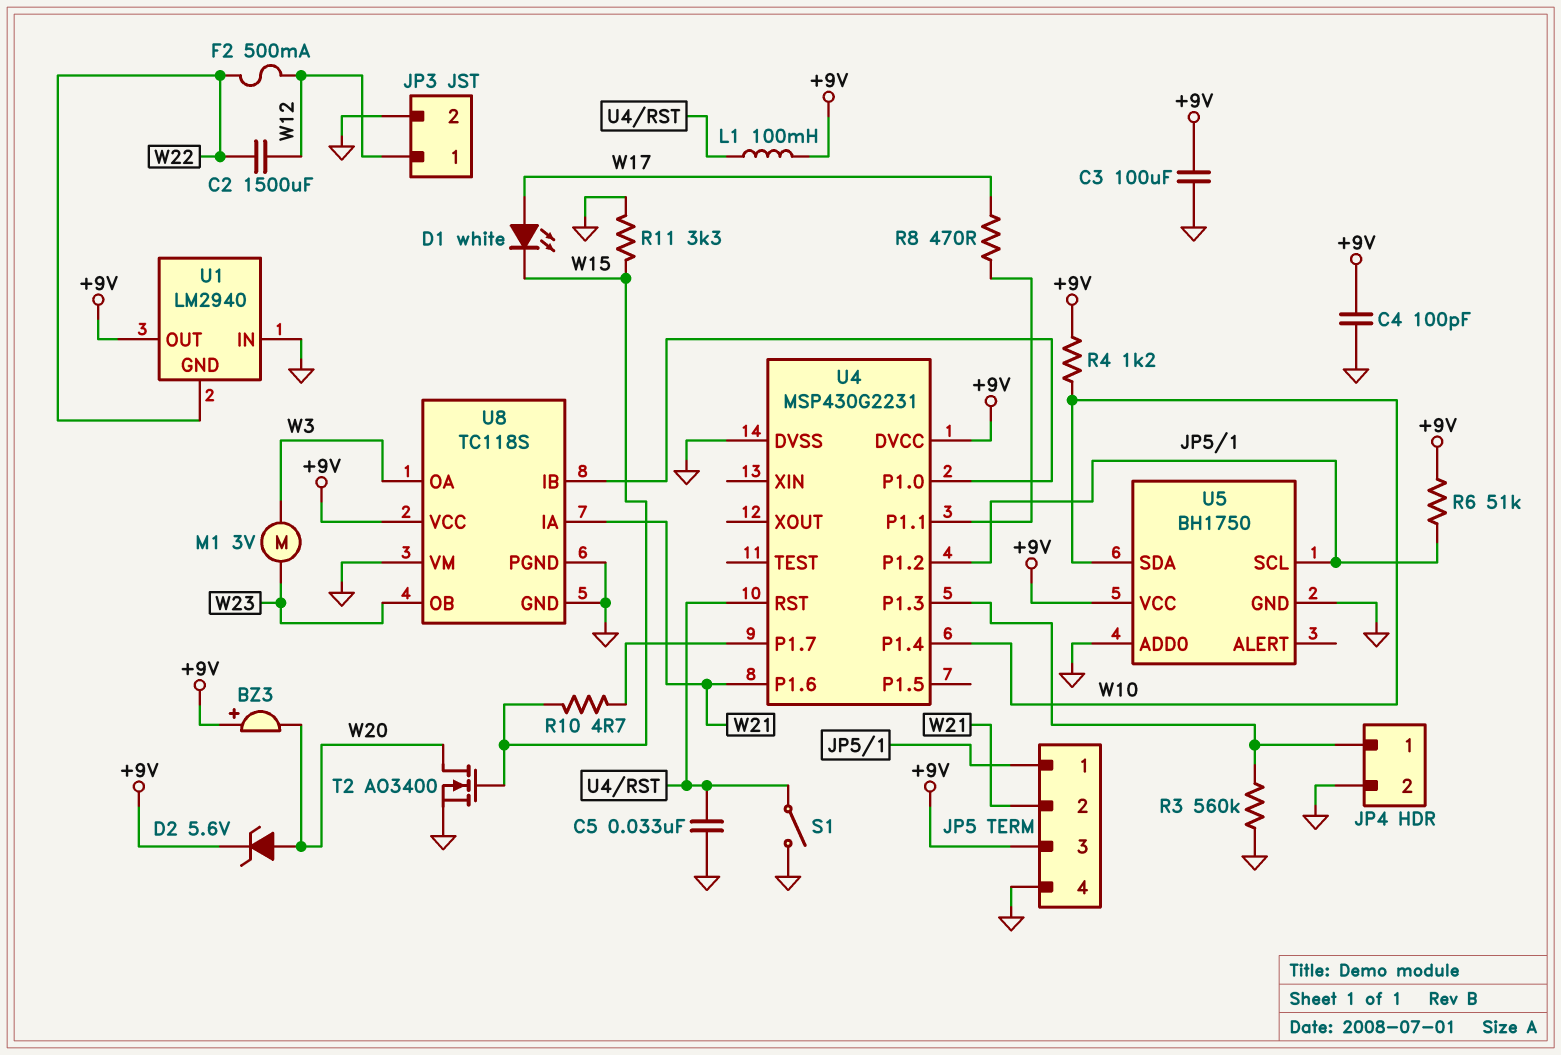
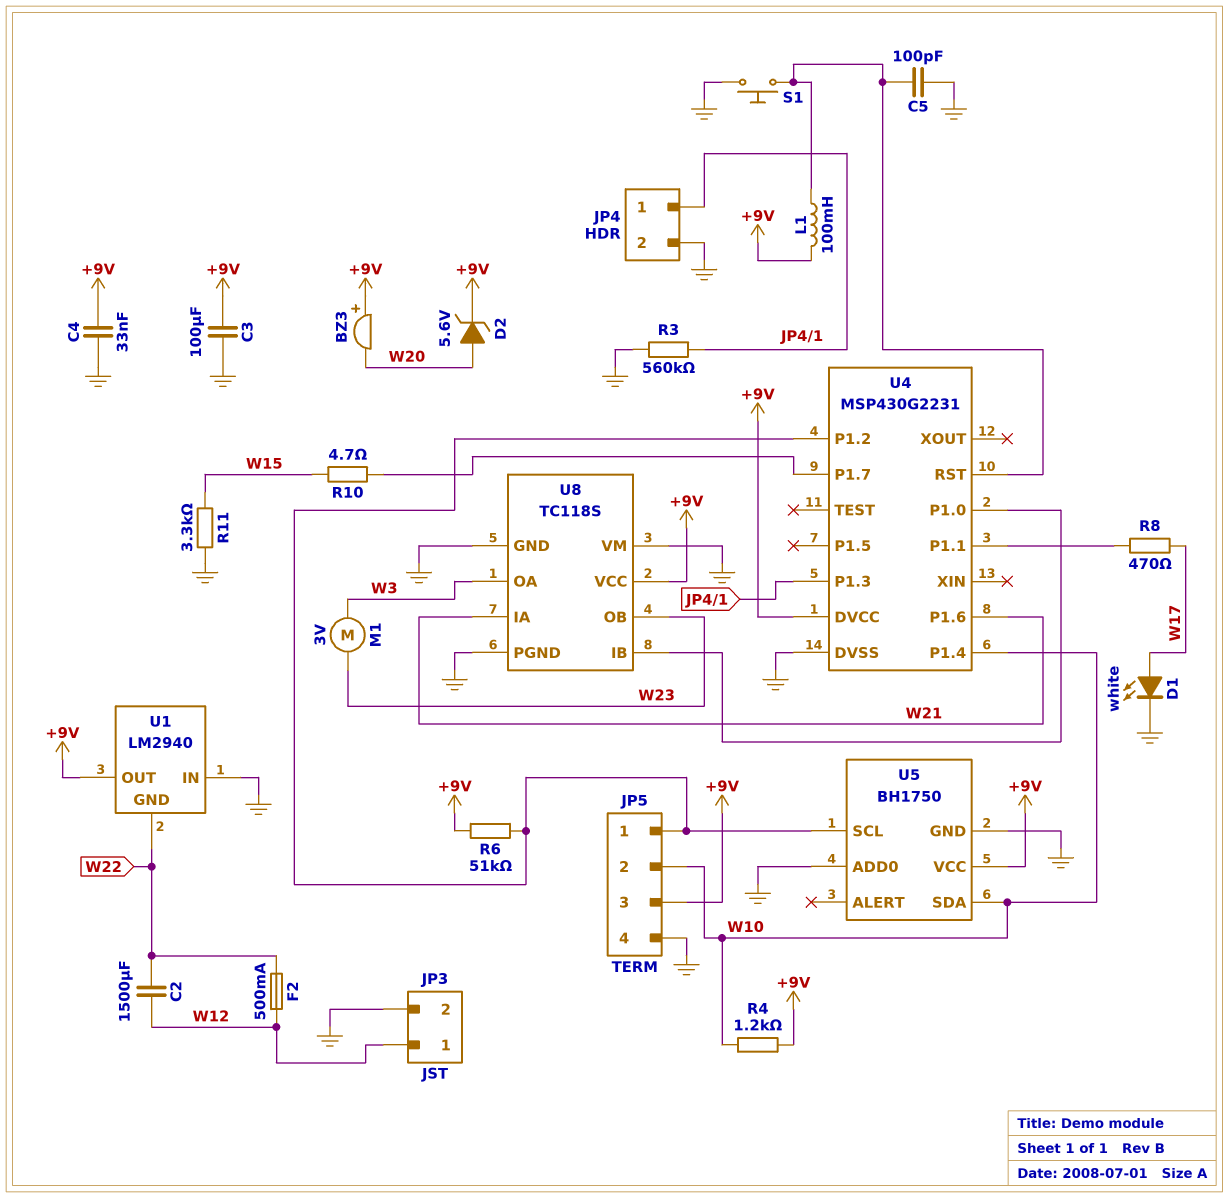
C4: 100pF (+9V, GND) -> 33nF (+9V, GND)
C5: 33nF (GND, U4/RST) -> 100pF (GND, U4/RST)
D1: LED white (A W17, K W15) -> LED white (A W17, K GND)
JP5 pin 2: W21 -> W10
S1: switch (GND, U4/RST) -> button (GND, U4/RST)
T2: NMOS AO3400 (G W15, D W20, S GND) -> none

